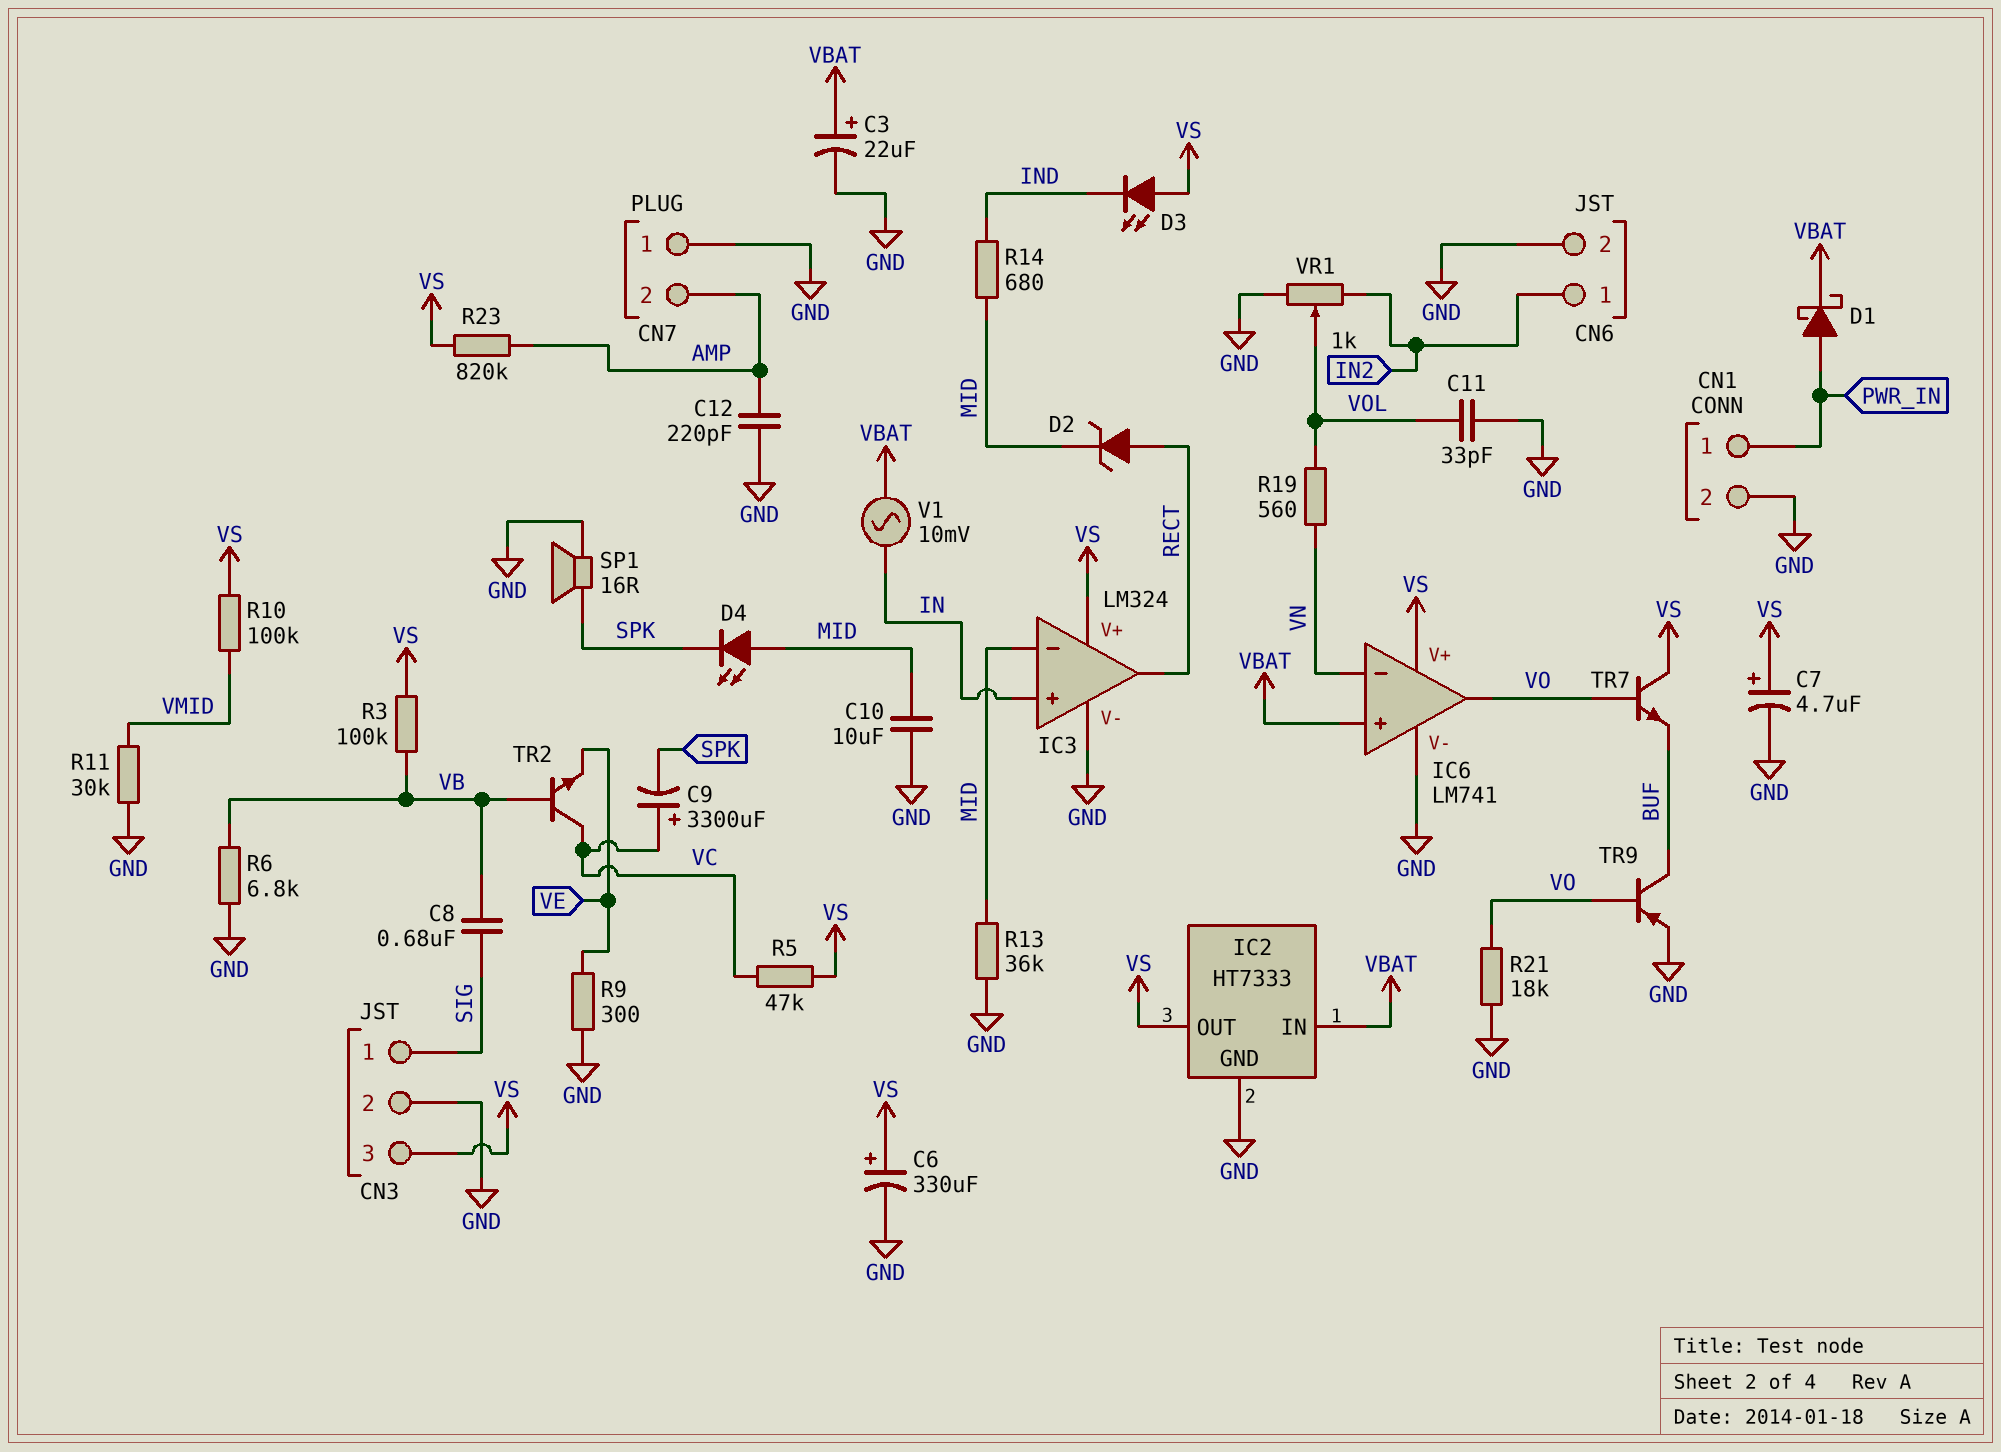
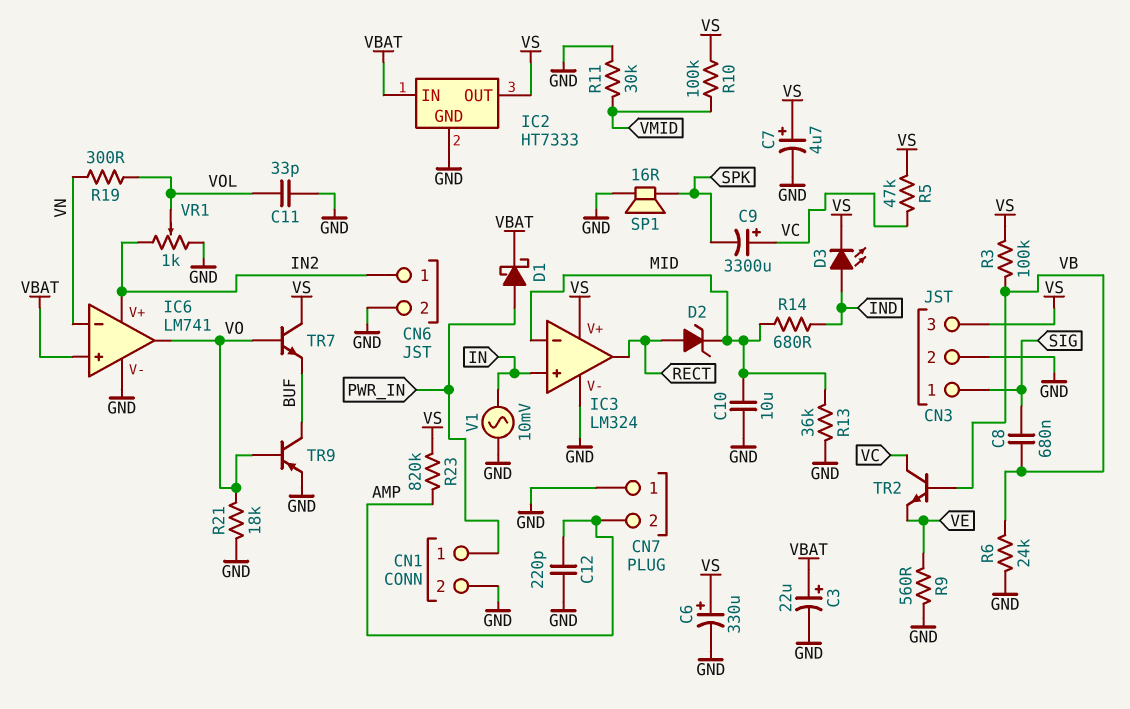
D3: LED (A VS, K IND) -> LED (A IND, K VS)
D4: LED (A MID, K SPK) -> none
IC6 pin V+: VS -> IN2
R6: 6.8k (GND, VB) -> 24k (GND, VB)
R9: 300 (GND, VE) -> 560 (GND, VE)
R19: 560 (VN, VOL) -> 300 (VN, VOL)
V1: AC 10mV (IN, VBAT) -> AC 10mV (GND, IN)

